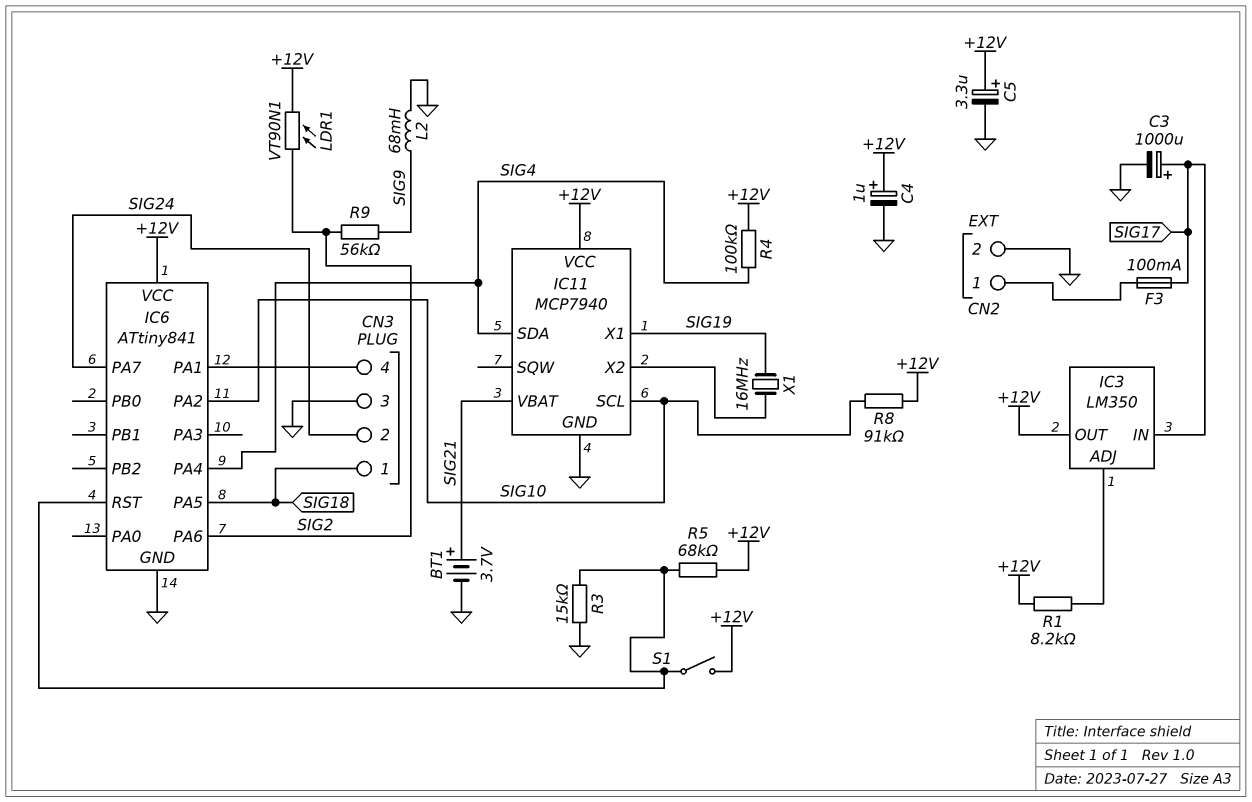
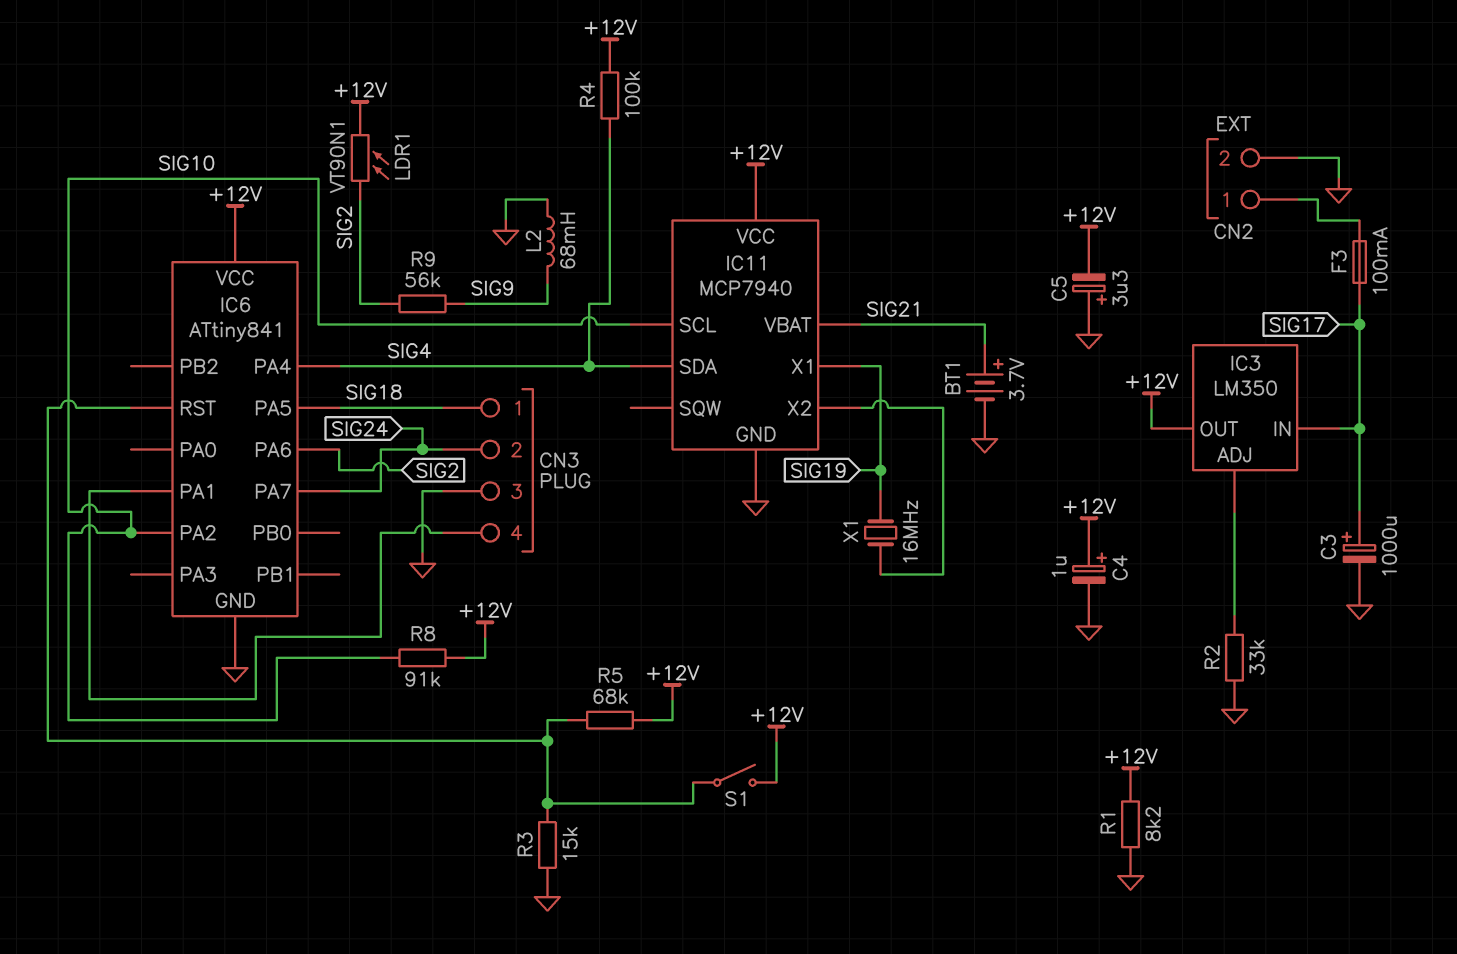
C5: 3.3uF (plus +12V, minus GND) -> 3.3uF (plus GND, minus +12V)
R1: 8.2k (+12V, IC3/ADJ) -> 8.2k (+12V, GND)
R2: none -> 33k (GND, IC3/ADJ)

